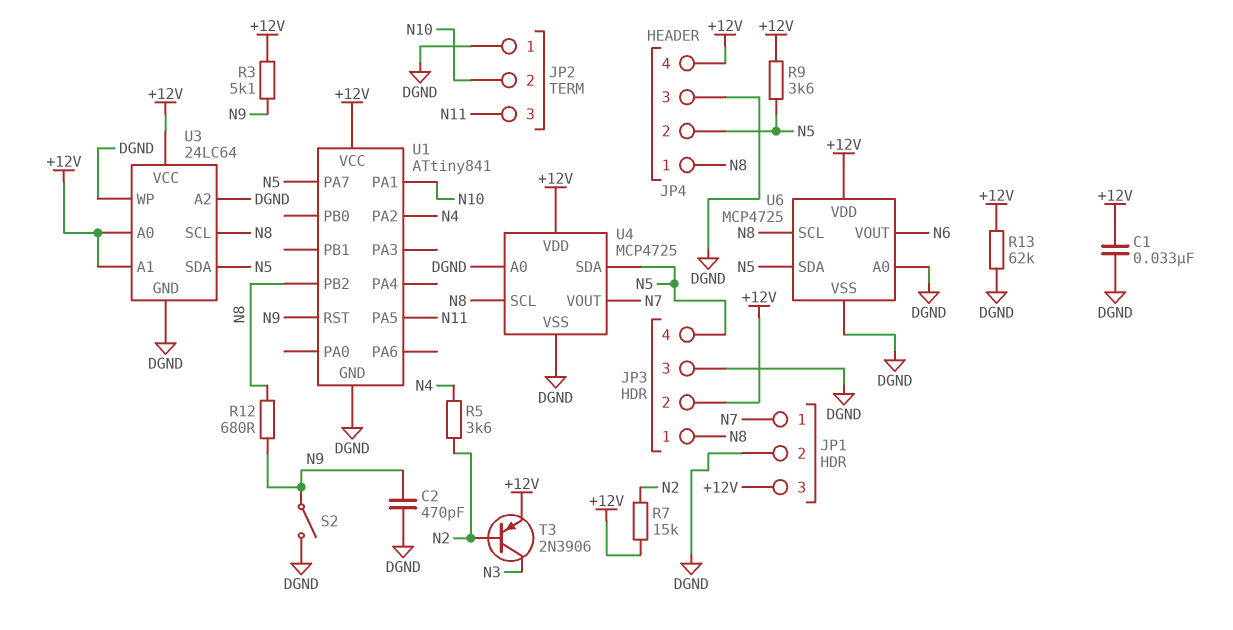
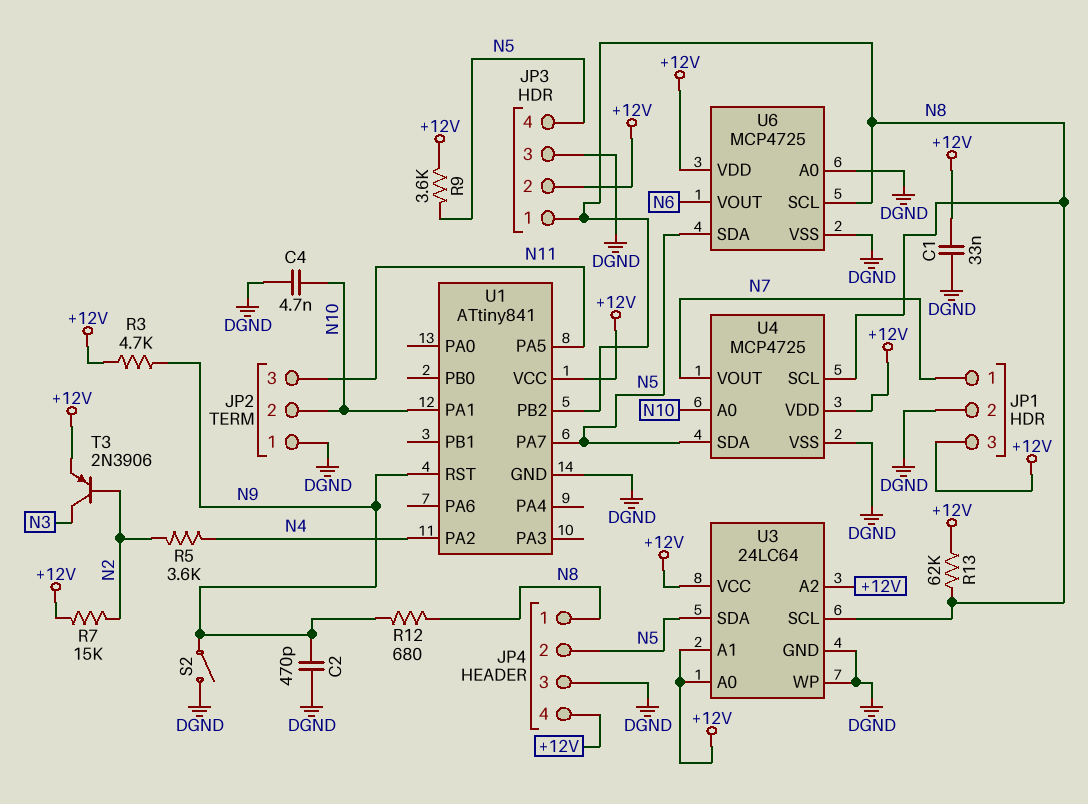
C4: none -> 4.7nF (DGND, N10)
R3: 5.1k (+12V, N9) -> 4.7k (+12V, N9)
R13: 62k (+12V, DGND) -> 62k (+12V, N8)
U3 pin A2: DGND -> +12V
U4 pin A0: DGND -> N10

